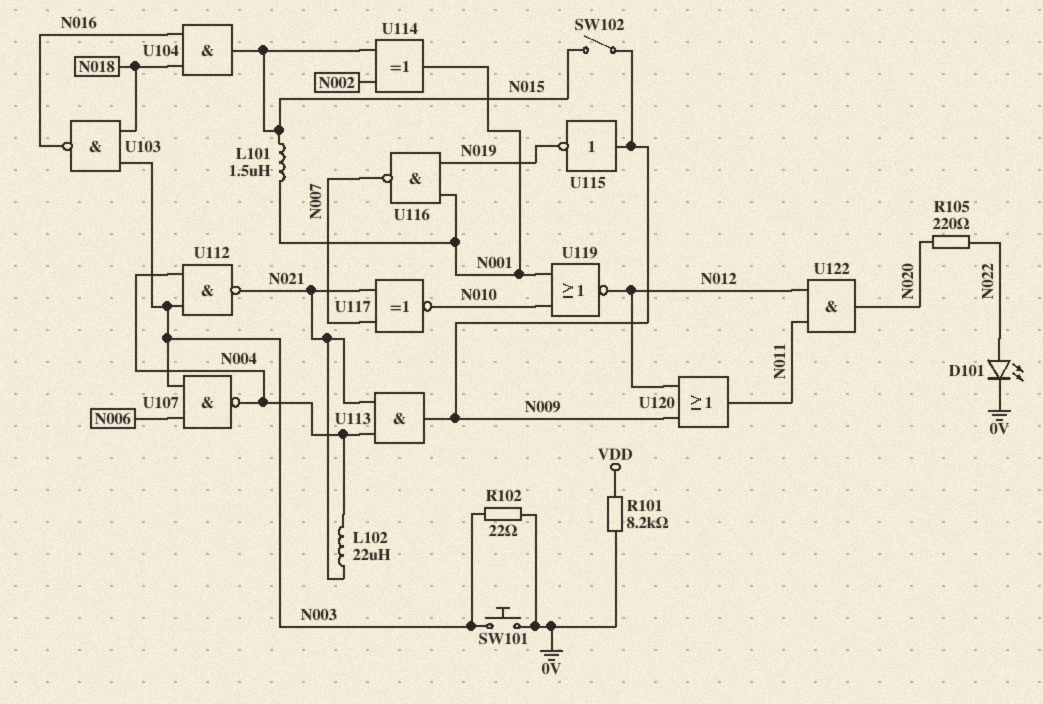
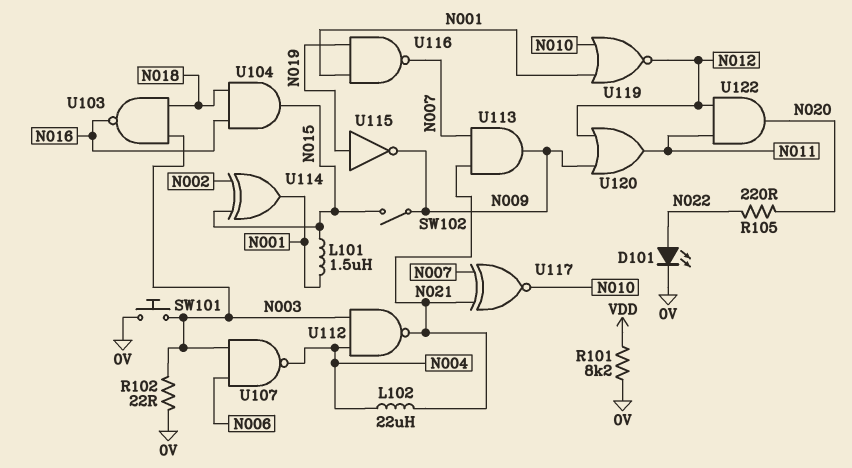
U113: AND (in N004, in N021, out N009) -> AND (in N007, in N021, out N009)
U115: NOT (in N009, out N019) -> NOT (in N019, out N009)

